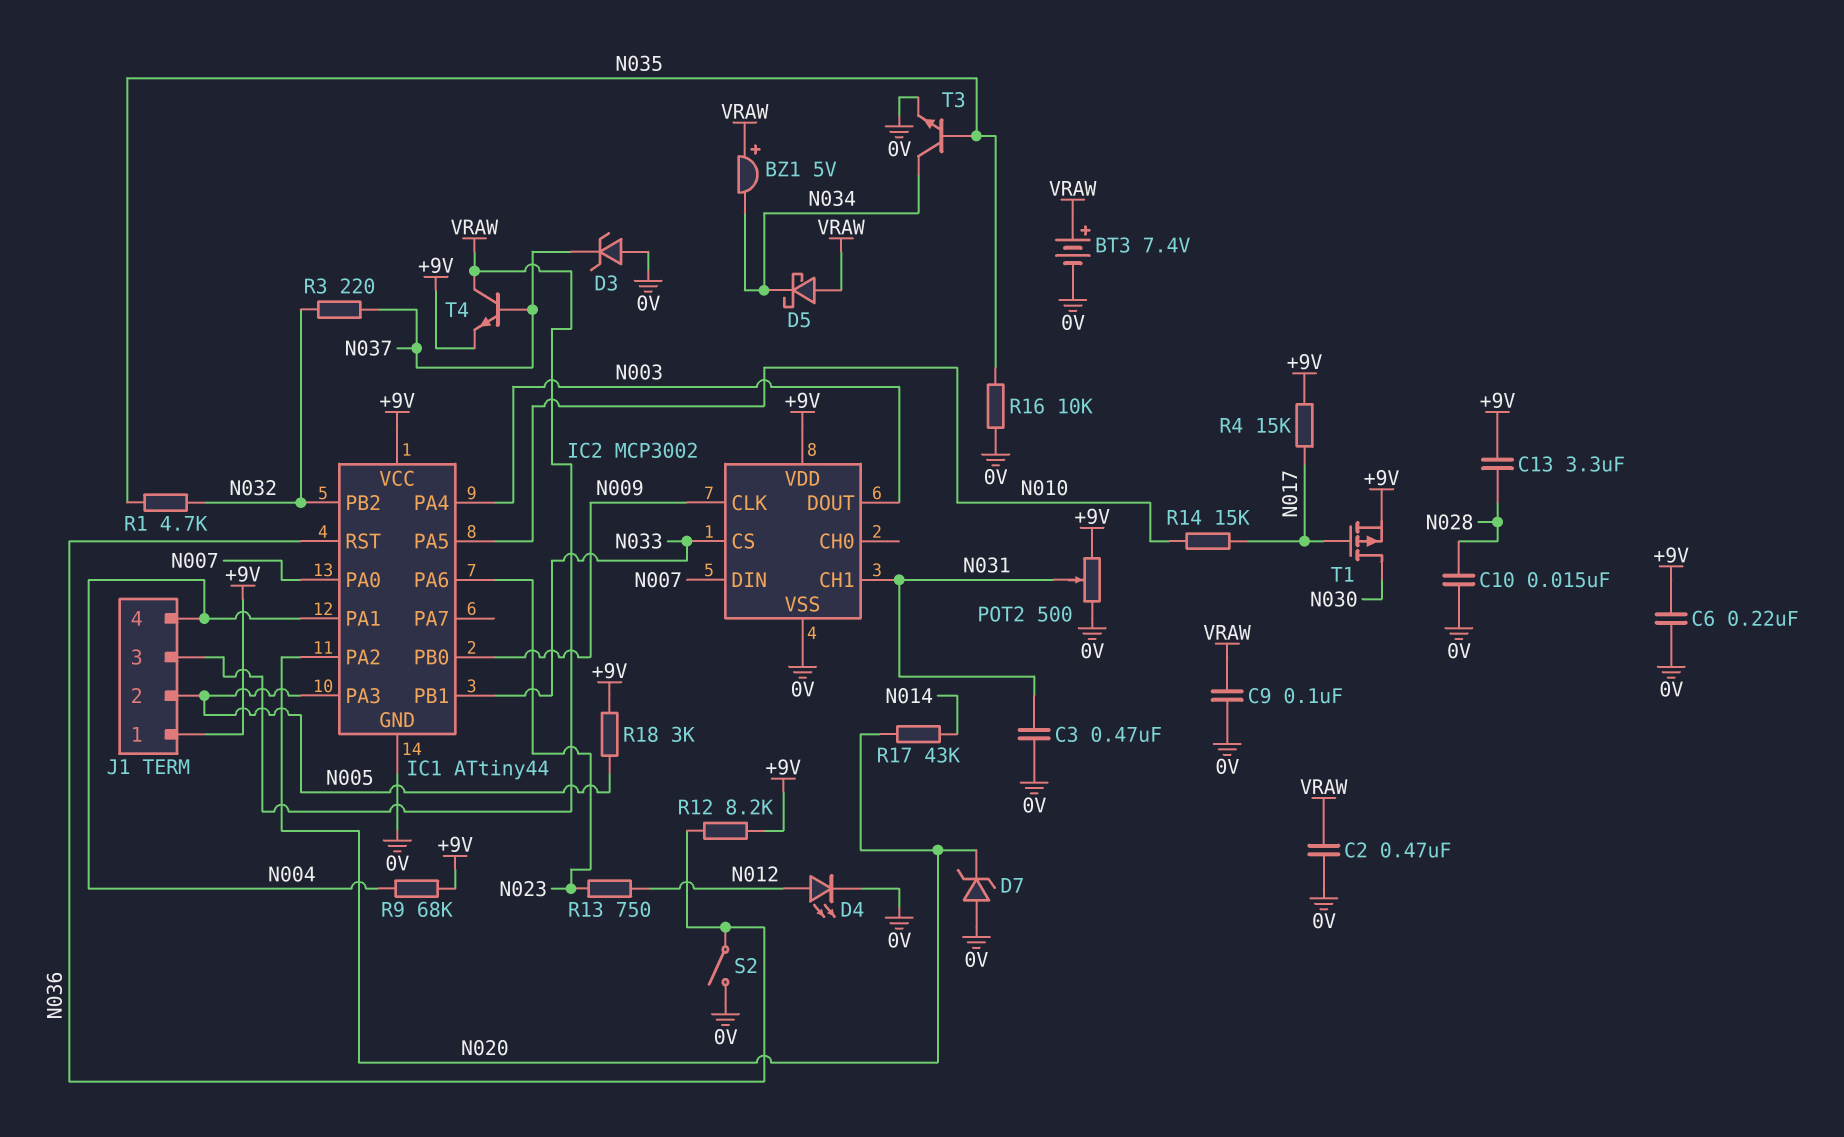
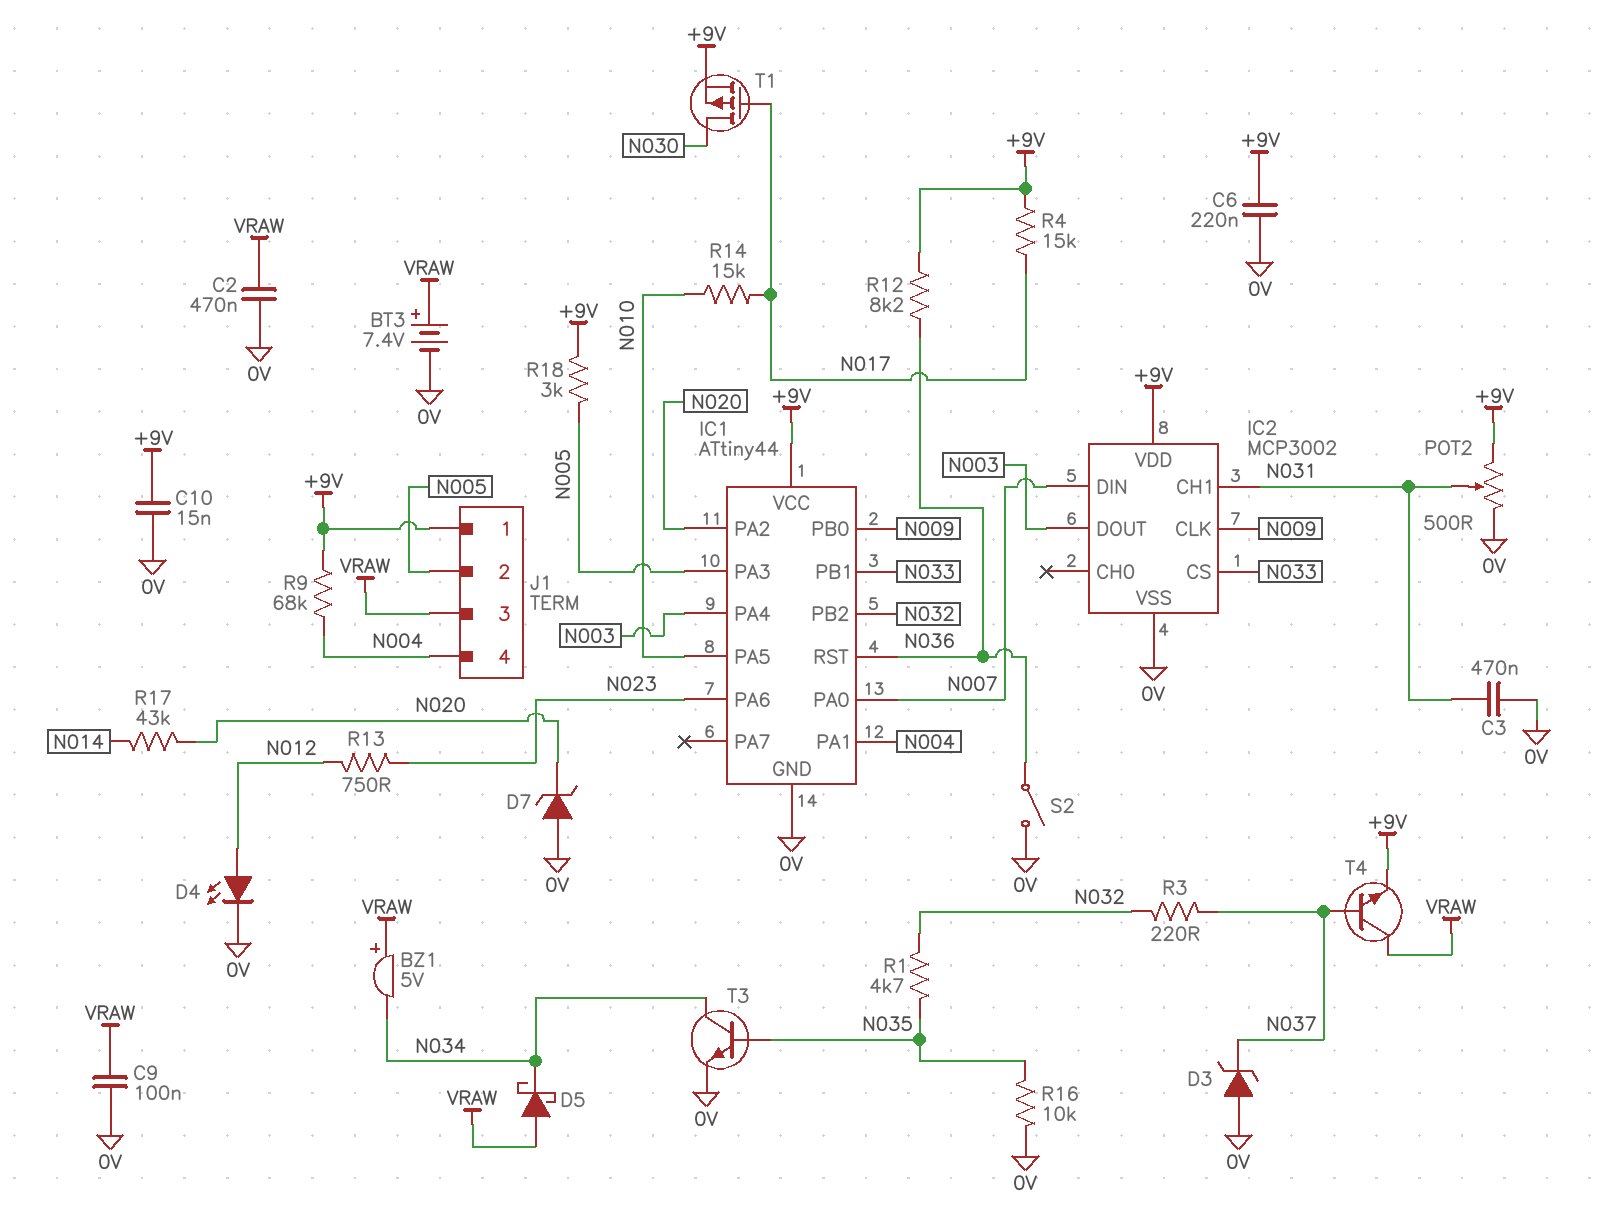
C10: 15nF (0V, N028) -> 15nF (+9V, 0V)
C13: 3.3uF (+9V, N028) -> none

